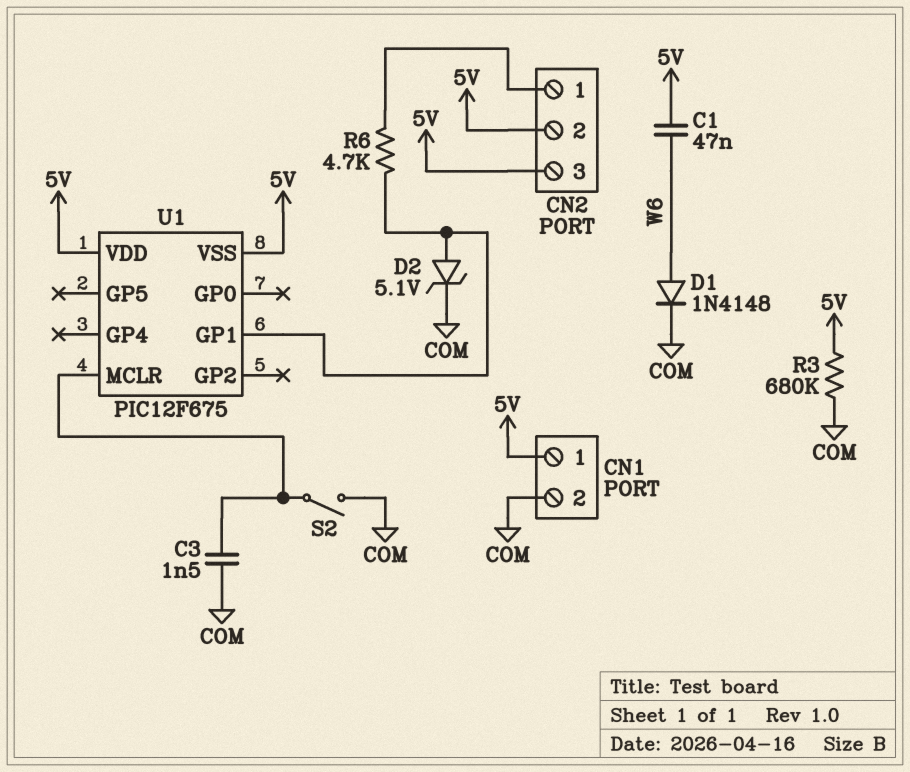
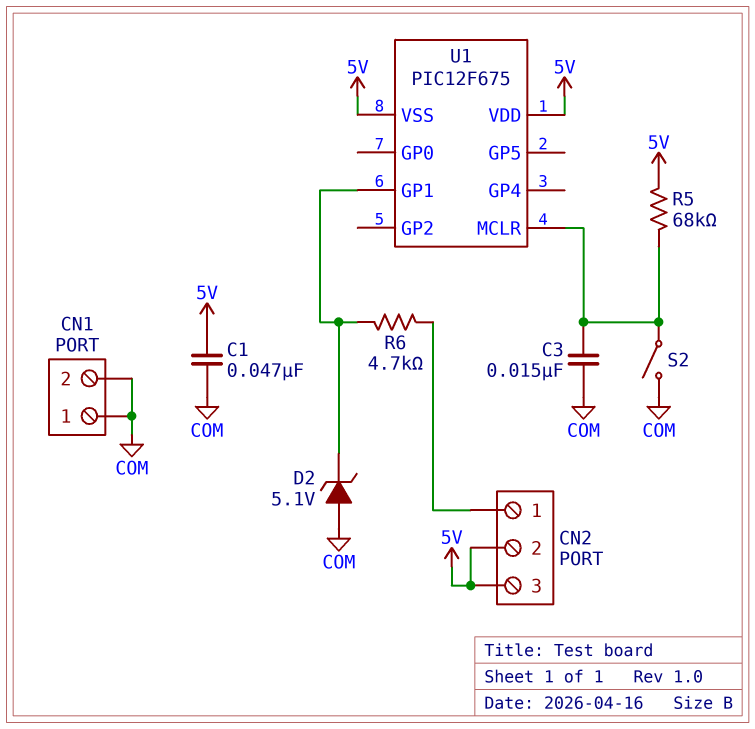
C1: 47nF (5V, W6) -> 47nF (5V, COM)
C3: 1.5nF (COM, U1/MCLR) -> 15nF (COM, U1/MCLR)
CN1 pin 1: 5V -> COM
D1: diode 1N4148 (A W6, K COM) -> none
D2: zener 5.1V (A U1/GP1, K COM) -> zener 5.1V (A COM, K U1/GP1)
R3: 680k (5V, COM) -> none
R5: none -> 68k (5V, U1/MCLR)

